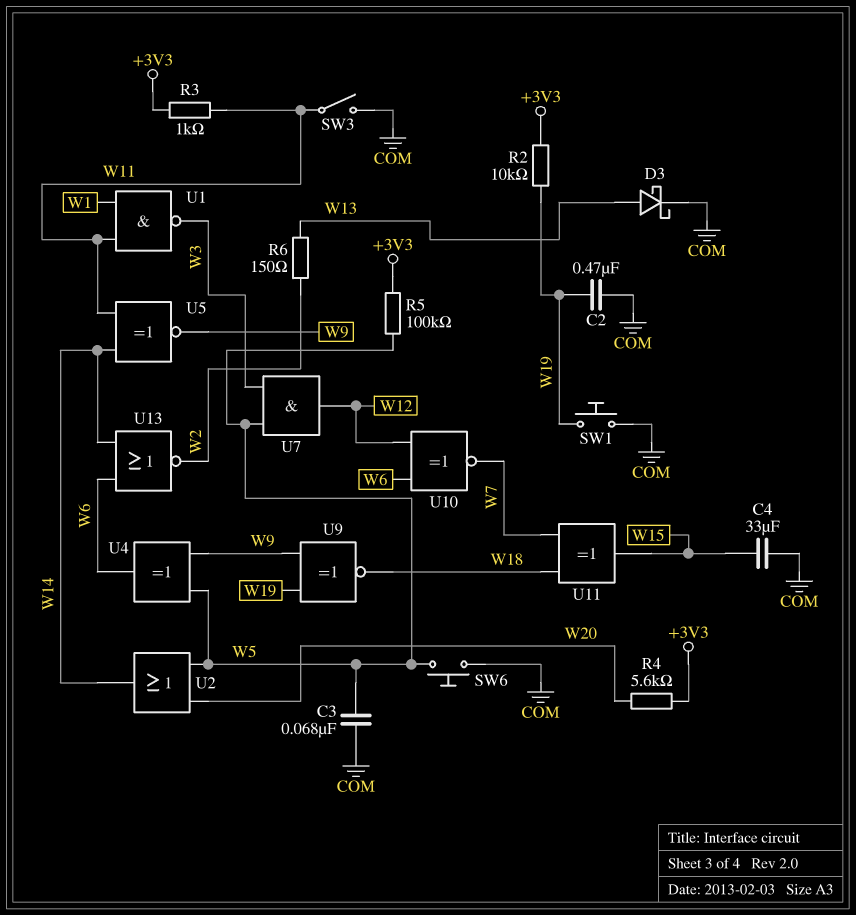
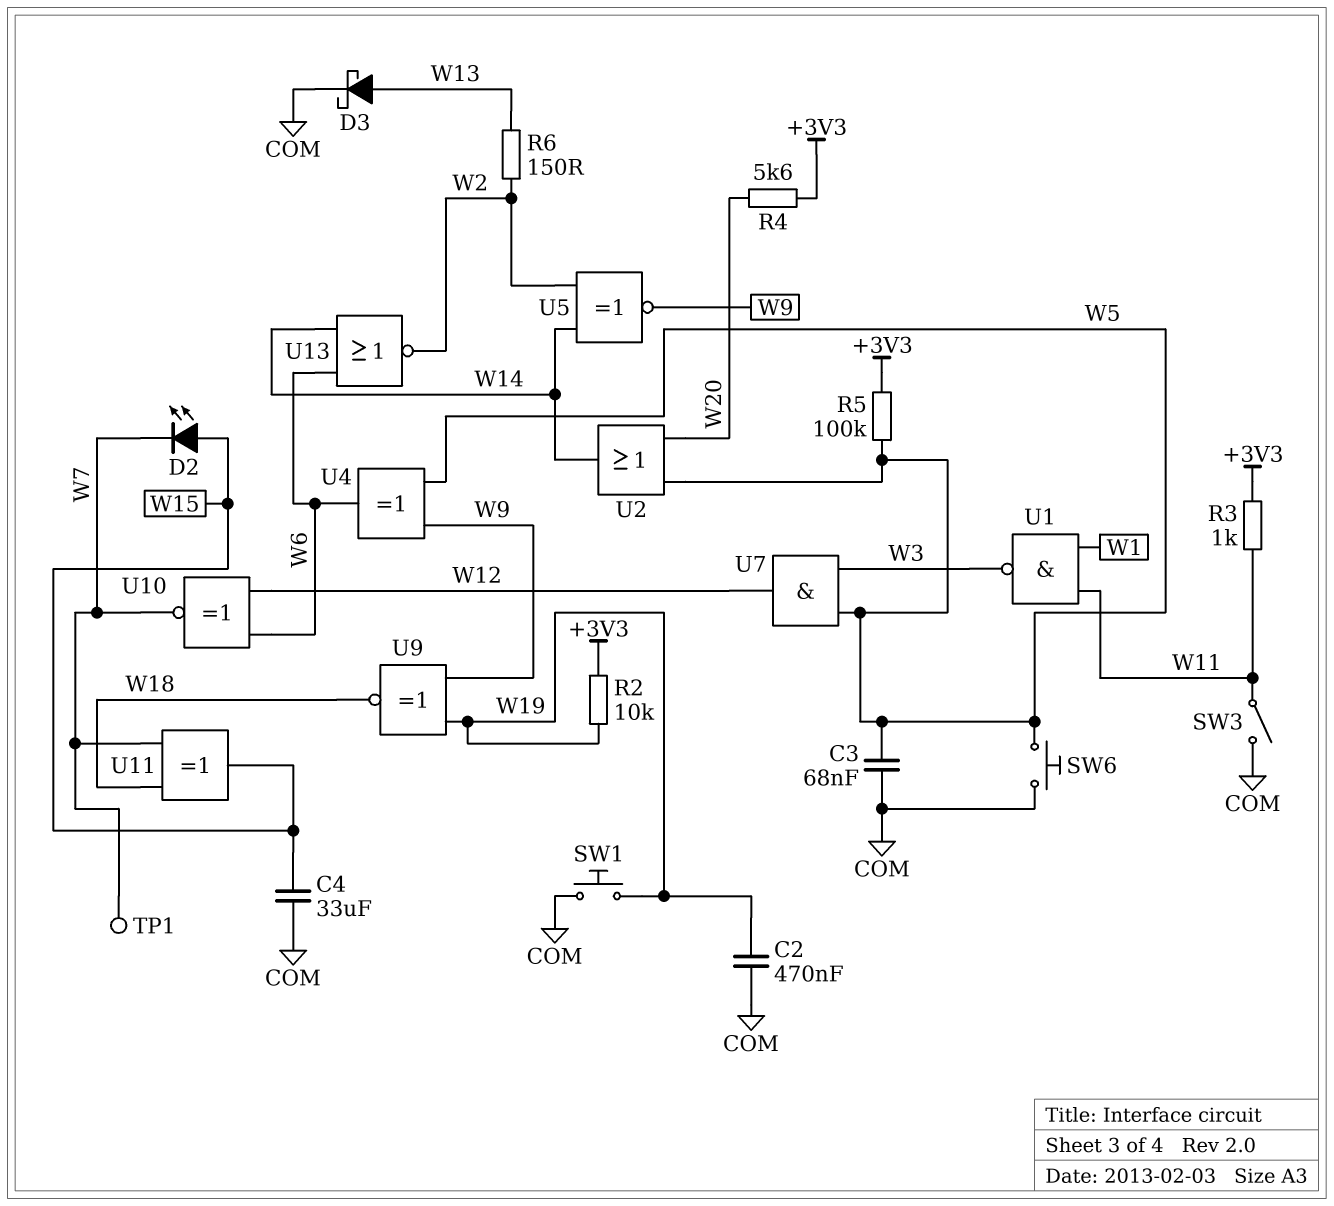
D2: none -> LED (A W15, K W7)
TP1: none -> test point (W7)
U5: XNOR (in W11, in W14, out W9) -> XNOR (in W2, in W14, out W9)

